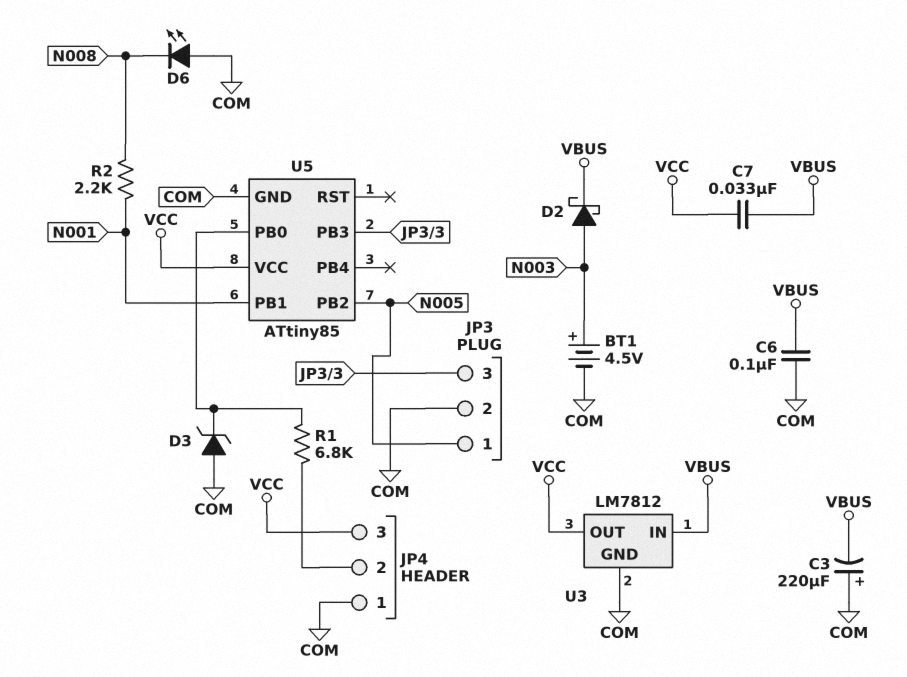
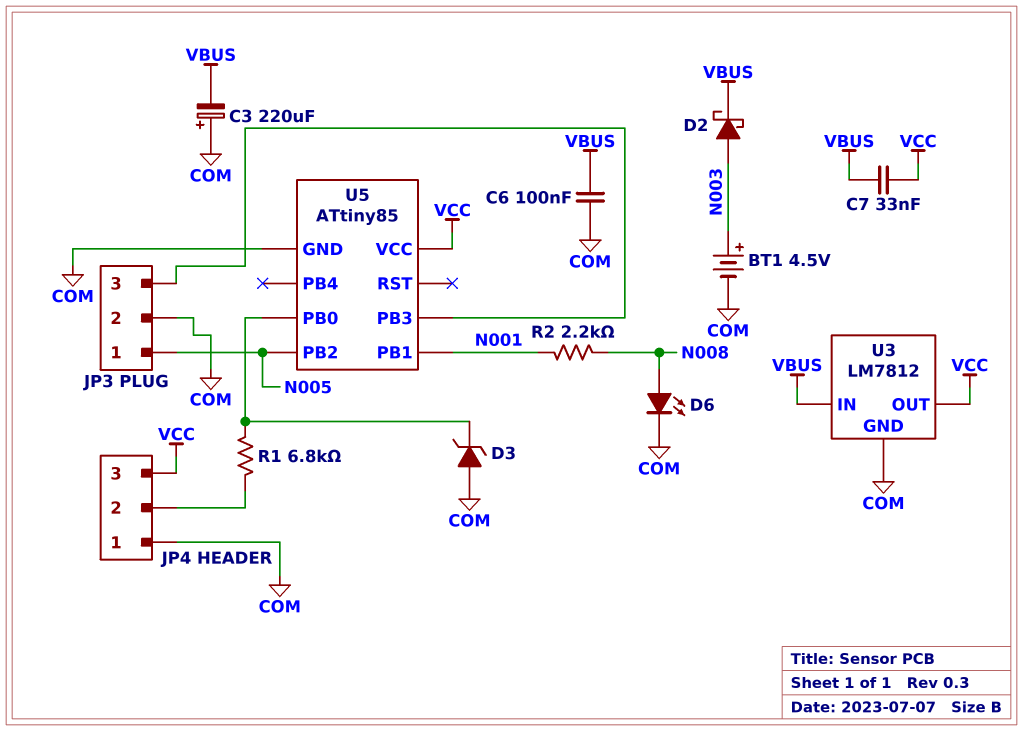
D6: LED (A COM, K N008) -> LED (A N008, K COM)

